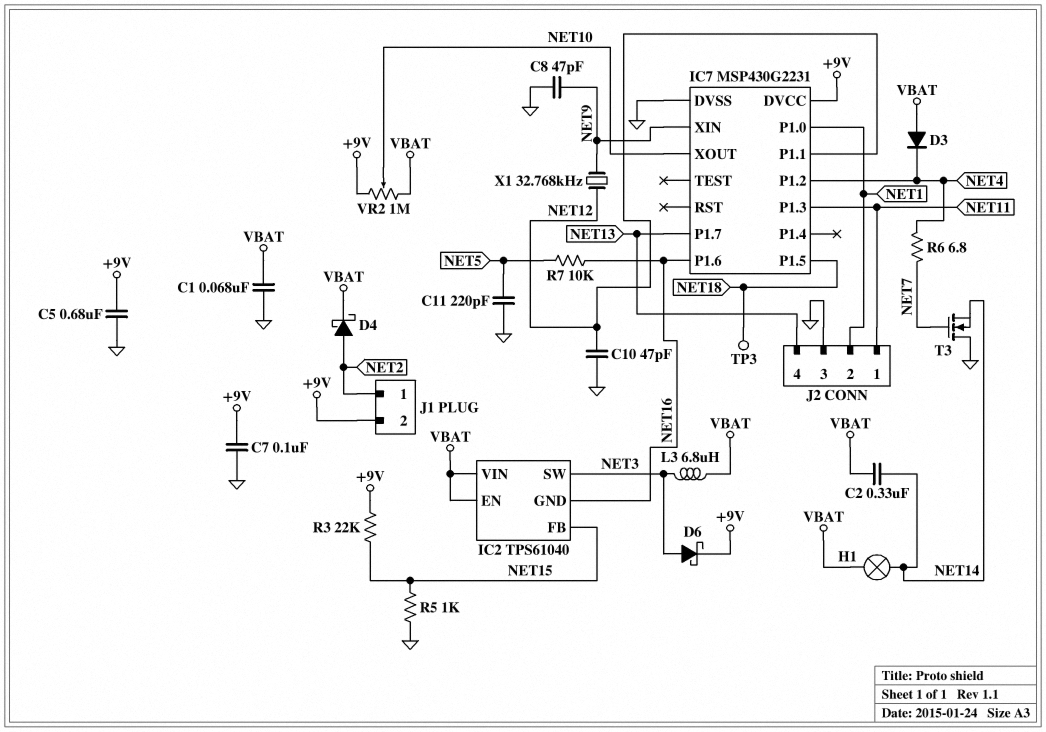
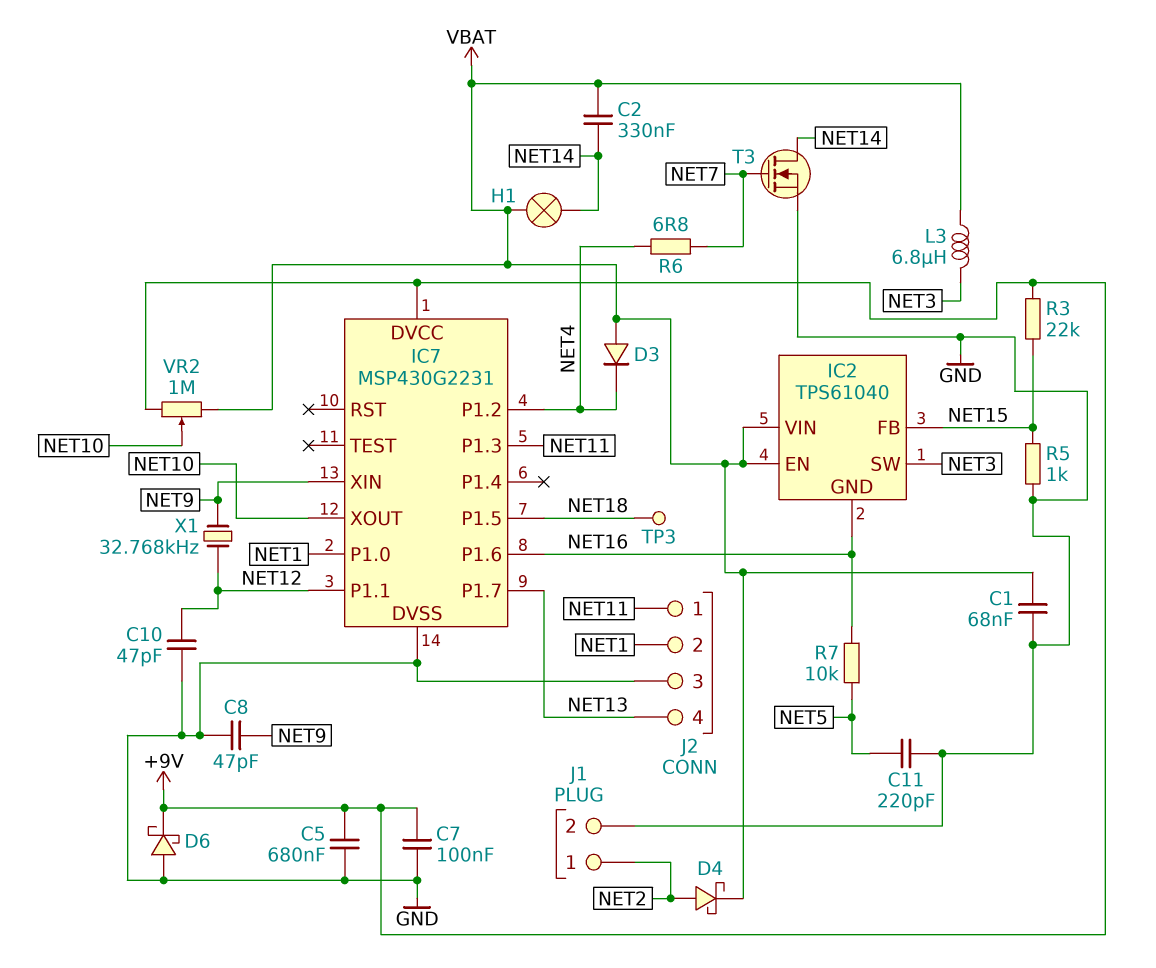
D6: schottky (A NET3, K +9V) -> schottky (A GND, K +9V)
J1 pin 2: +9V -> GND
T3: NMOS (G NET7, D GND, S NET14) -> NMOS (G NET7, D NET14, S GND)

